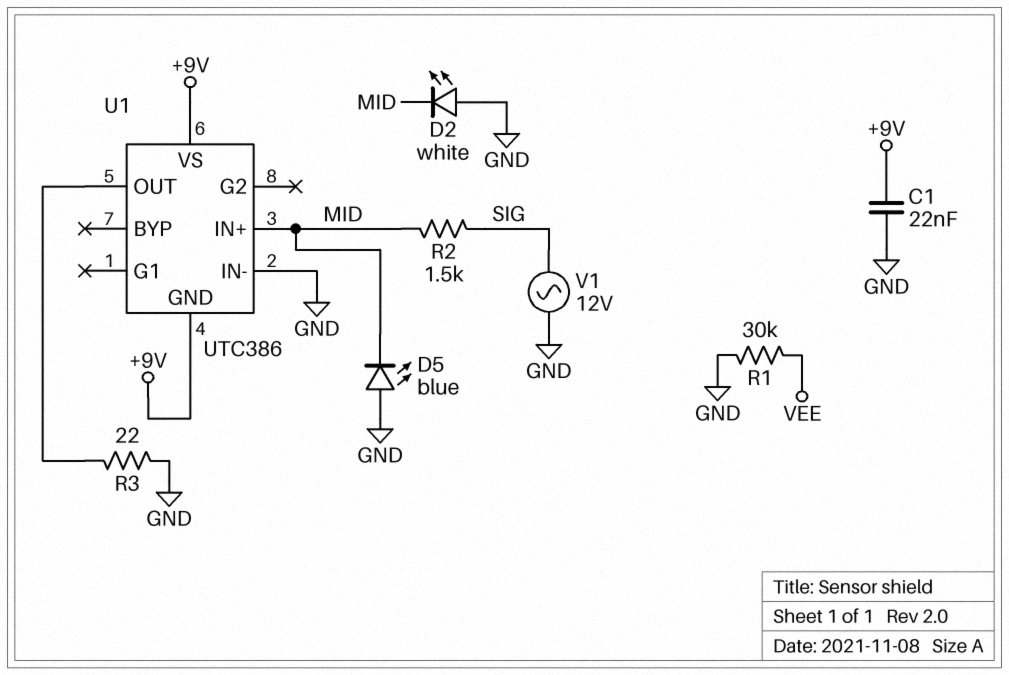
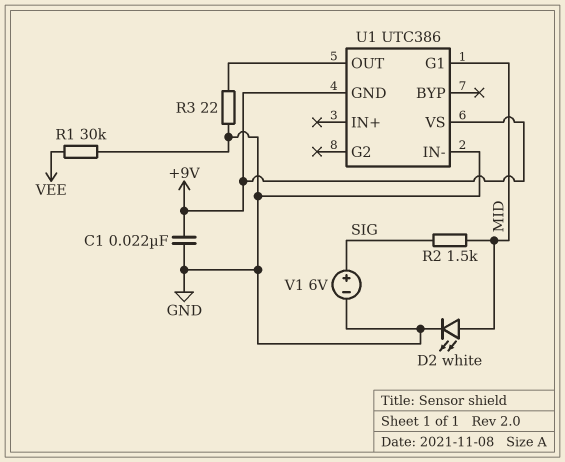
D2: LED white (A GND, K MID) -> LED white (A MID, K GND)
D5: LED blue (A GND, K MID) -> none
U1 pin G1: none -> MID
U1 pin IN+: MID -> none
V1: AC 12V (GND, SIG) -> 6V (plus SIG, minus GND)

